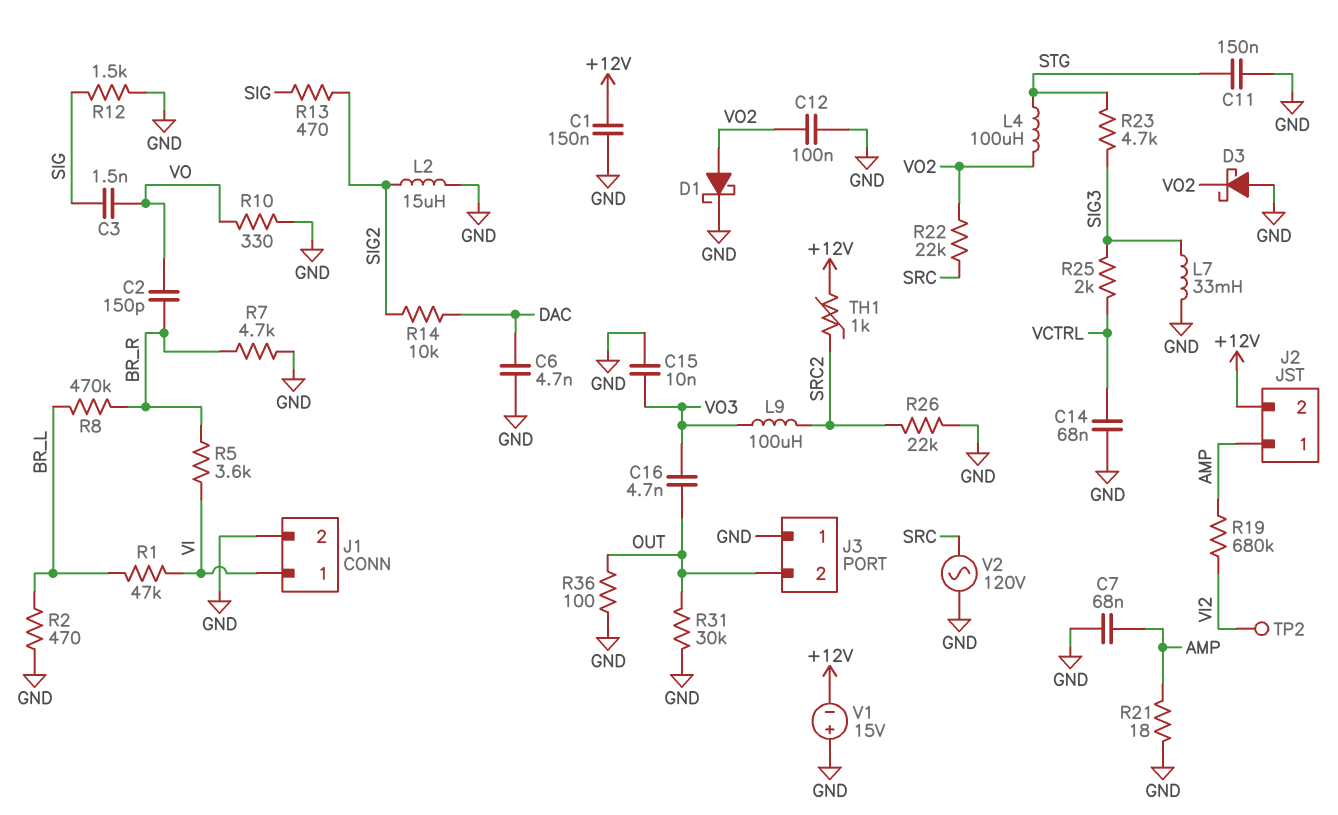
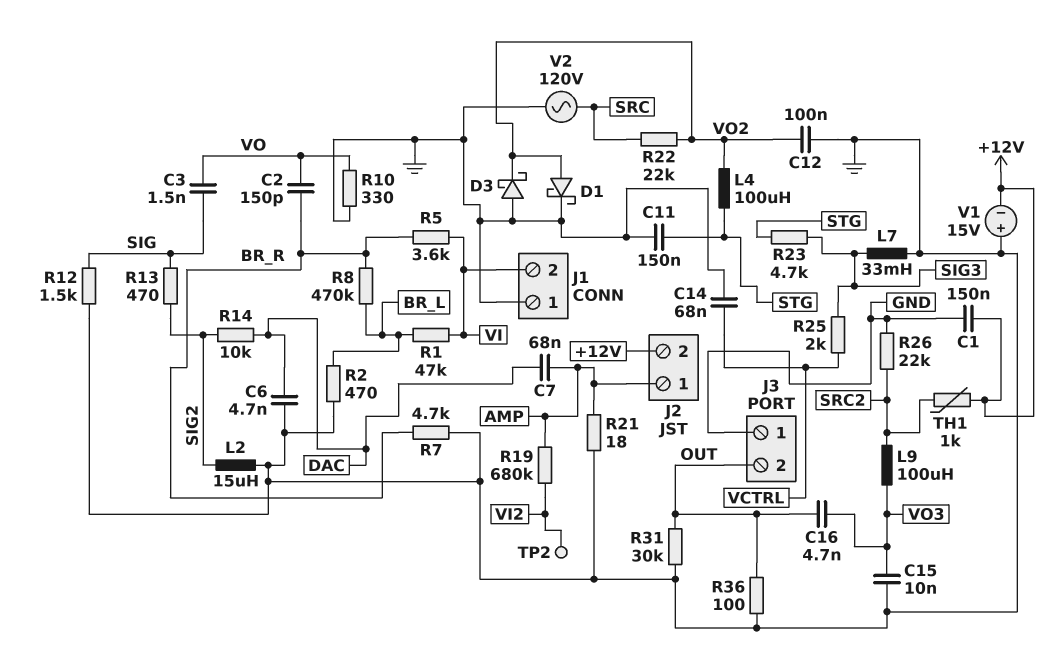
C7: 68nF (AMP, GND) -> 68nF (AMP, DAC)
J1 pin 1: VI -> GND
J1 pin 2: GND -> VI

